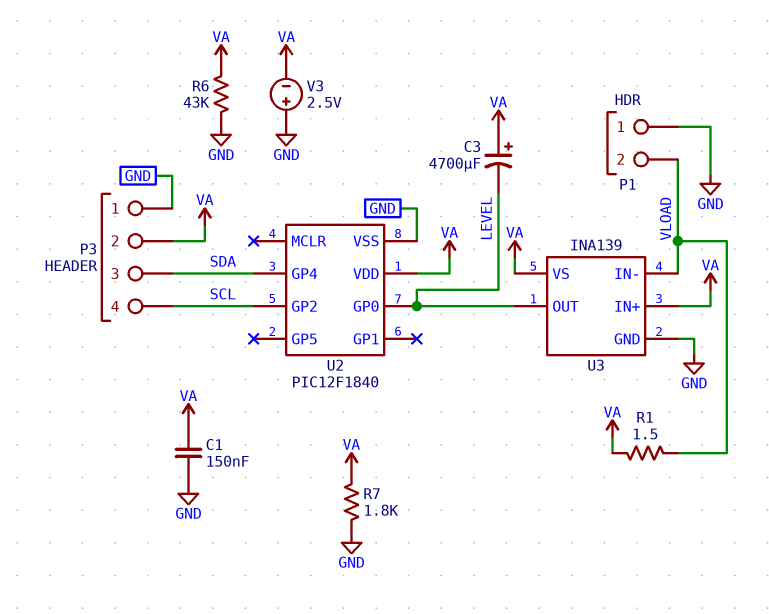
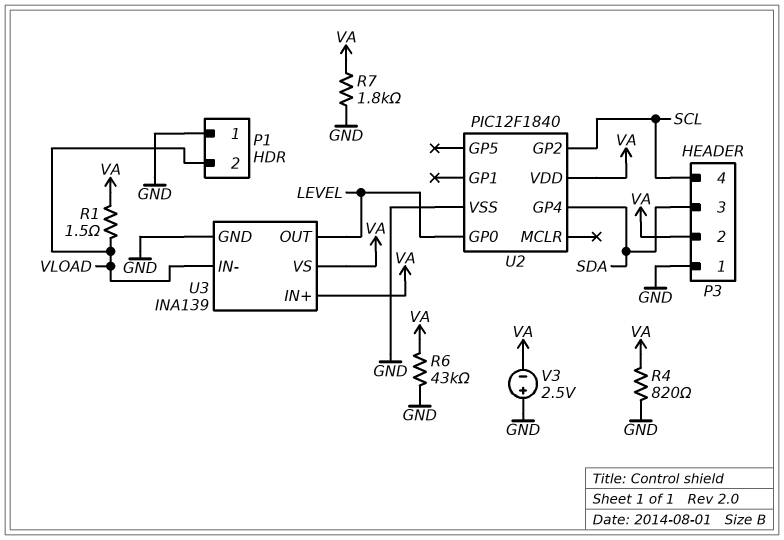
C1: 150nF (GND, VA) -> none
C3: 4700uF (plus VA, minus LEVEL) -> none
R4: none -> 820 (GND, VA)

